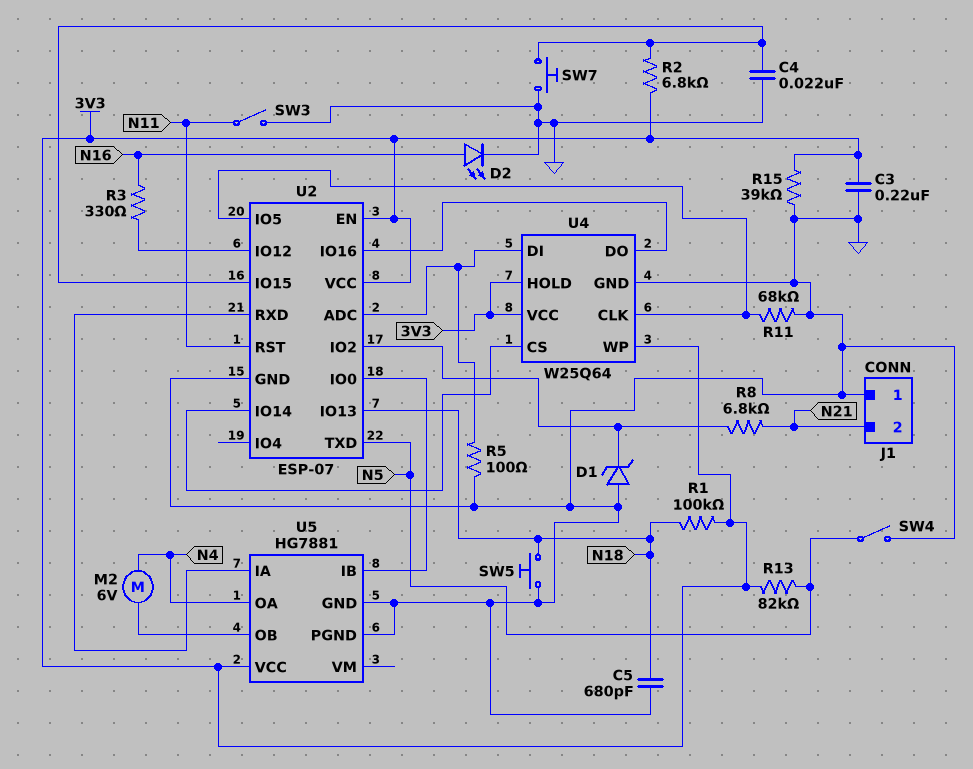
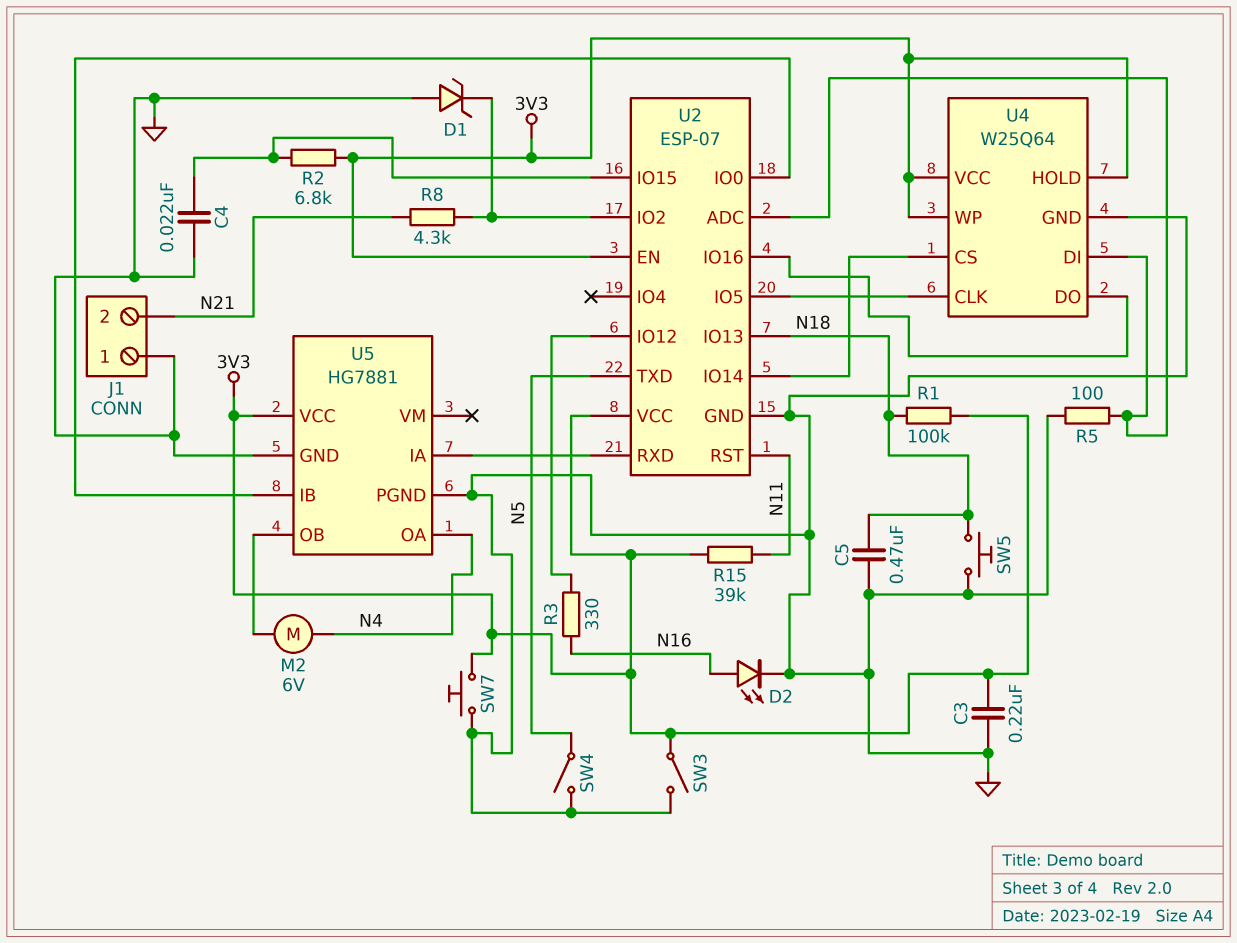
C5: 680pF (GND, N18) -> 470nF (GND, N18)
R8: 6.8k (N21, U2/IO2) -> 4.3k (N21, U2/IO2)
R11: 68k (GND, U2/IO5) -> none
R13: 82k (3V3, N5) -> none
R15: 39k (3V3, GND) -> 39k (3V3, N11)
SW3: switch (GND, N11) -> switch (3V3, GND)
SW7: button (GND, U2/IO15) -> button (3V3, GND)

